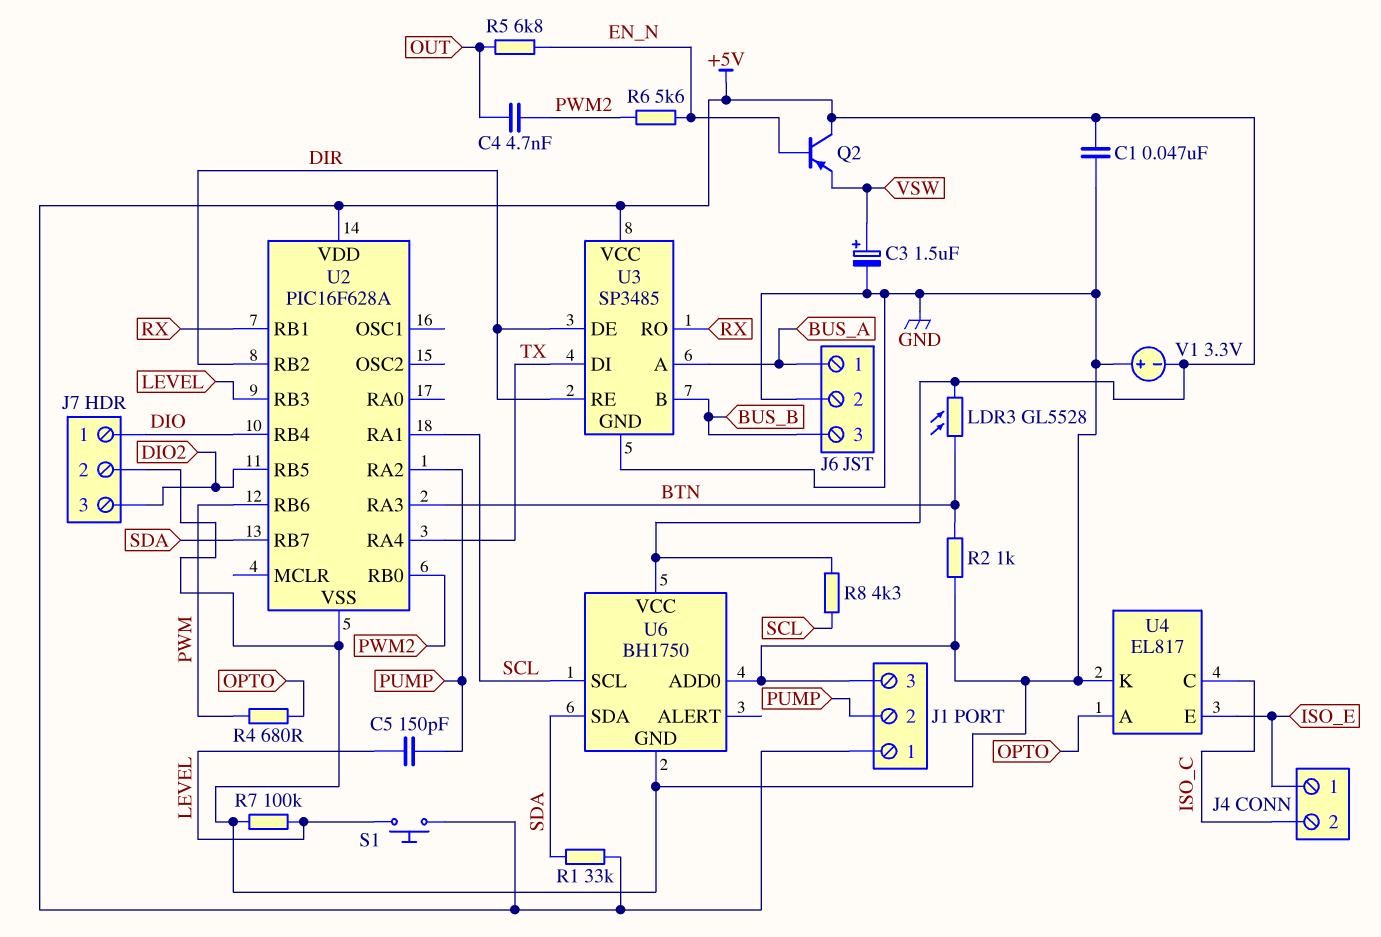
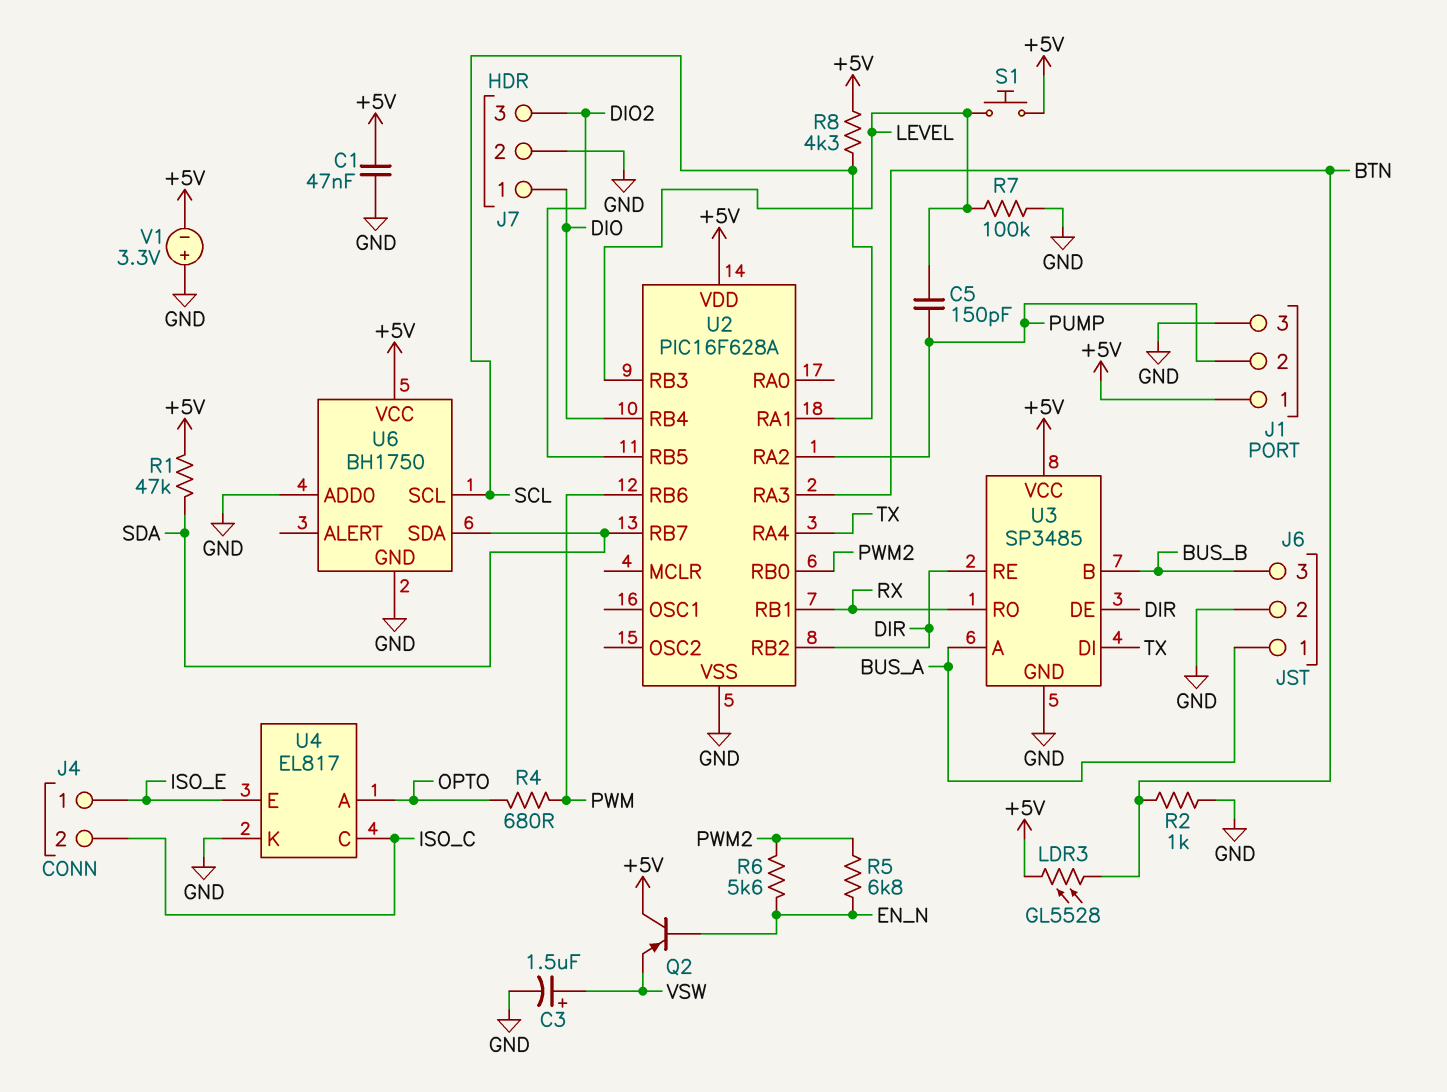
C4: 4.7nF (OUT, PWM2) -> none
R1: 33k (+5V, SDA) -> 47k (+5V, SDA)
R5: 6.8k (EN_N, OUT) -> 6.8k (EN_N, PWM2)

